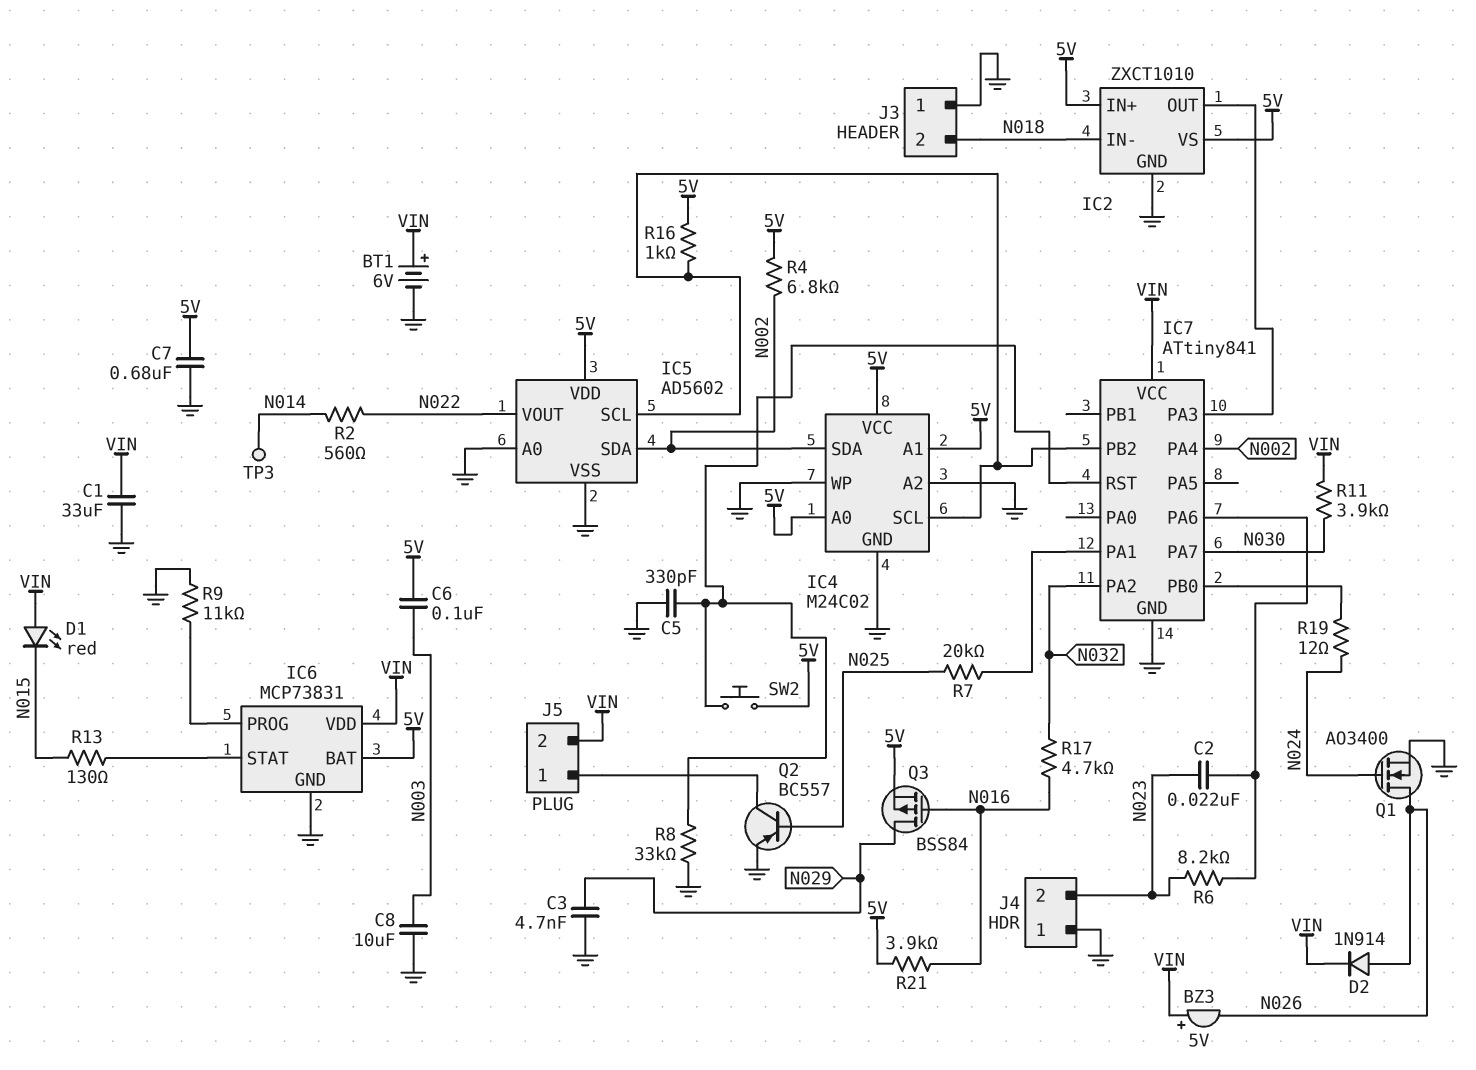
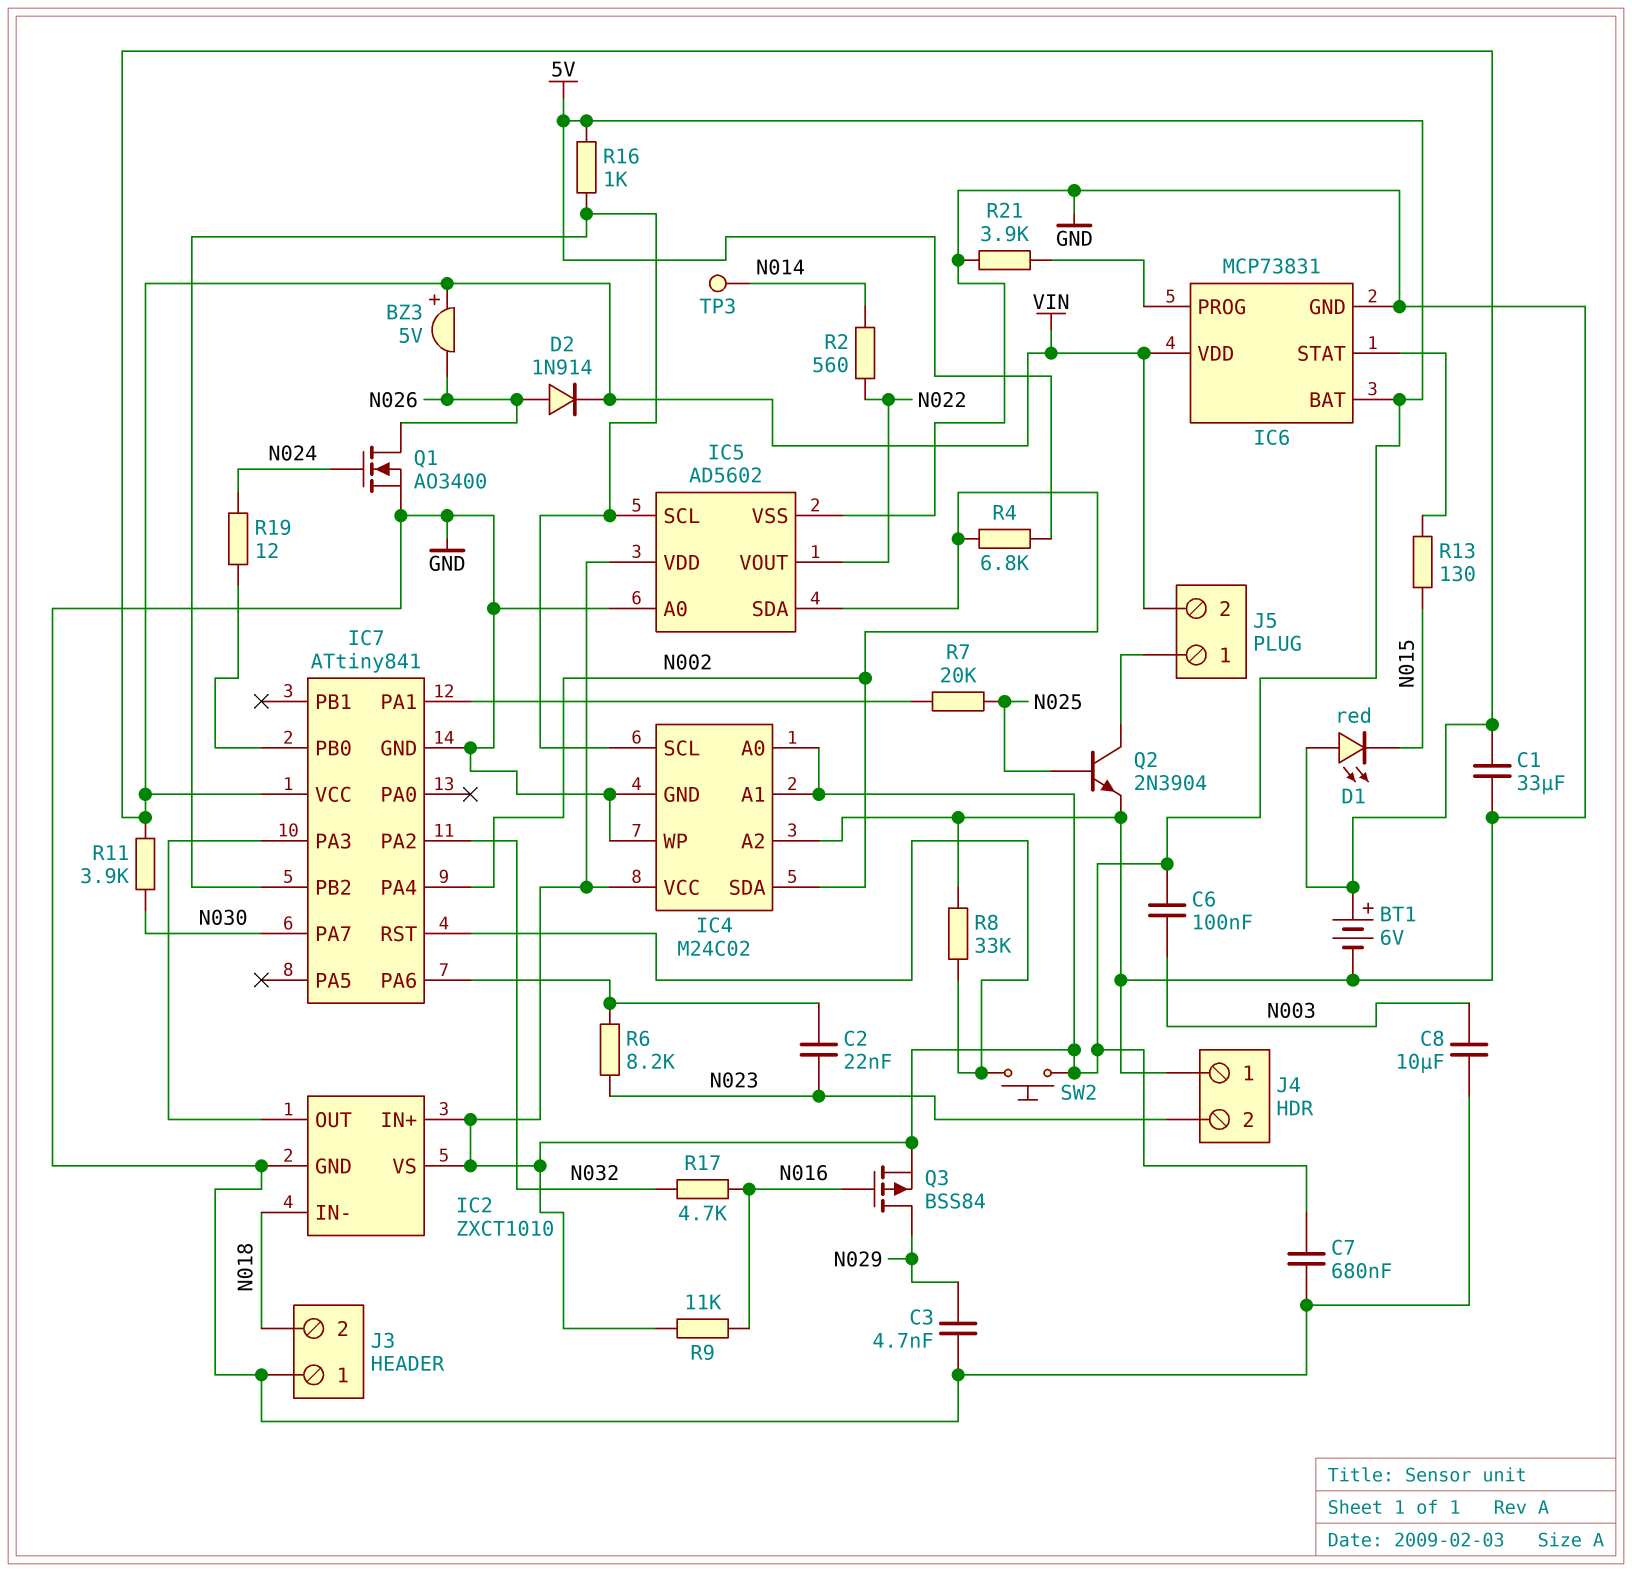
C5: 330pF (GND, IC7/RST) -> none
Q2: PNP BC557 (B N025, C J5/1, E GND) -> NPN 2N3904 (B N025, C J5/1, E GND)
R9: 11k (GND, IC6/PROG) -> 11k (5V, N016)
R21: 3.9k (5V, N016) -> 3.9k (GND, IC6/PROG)

